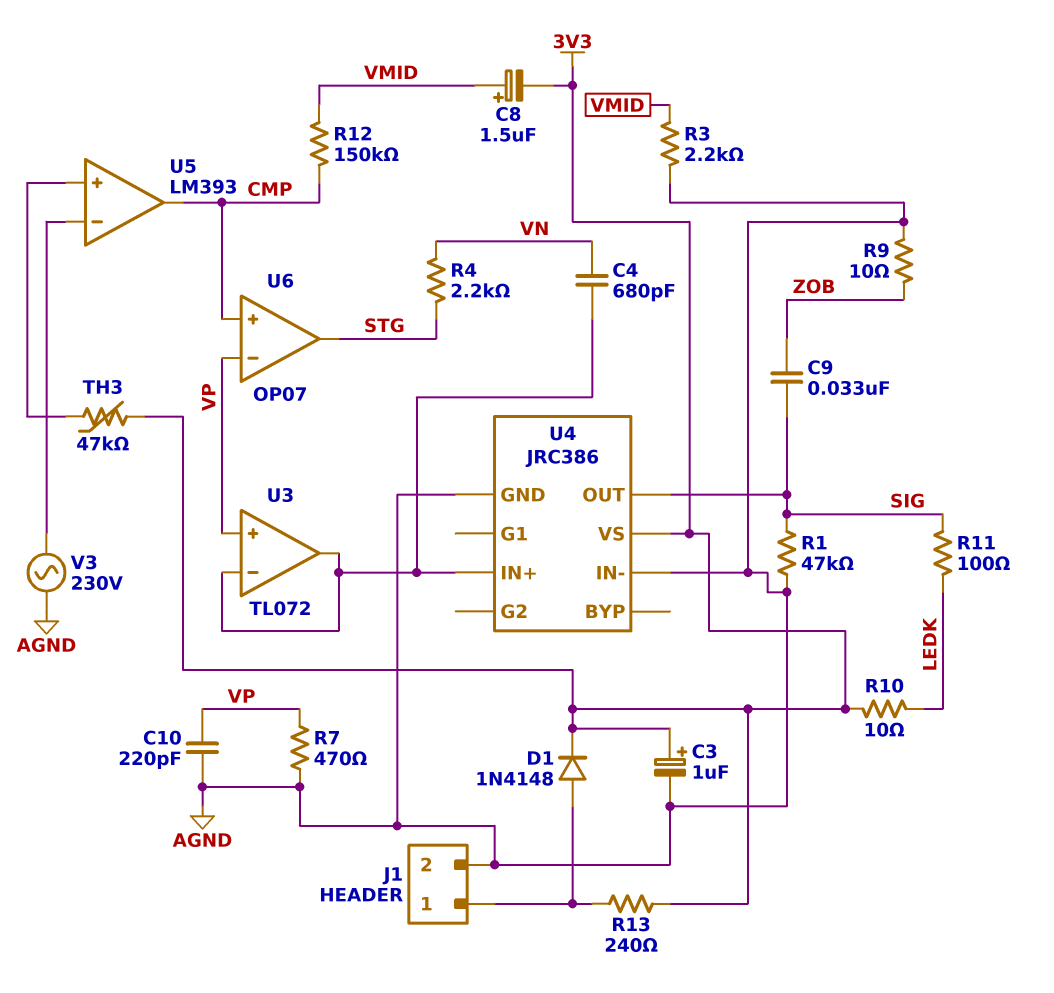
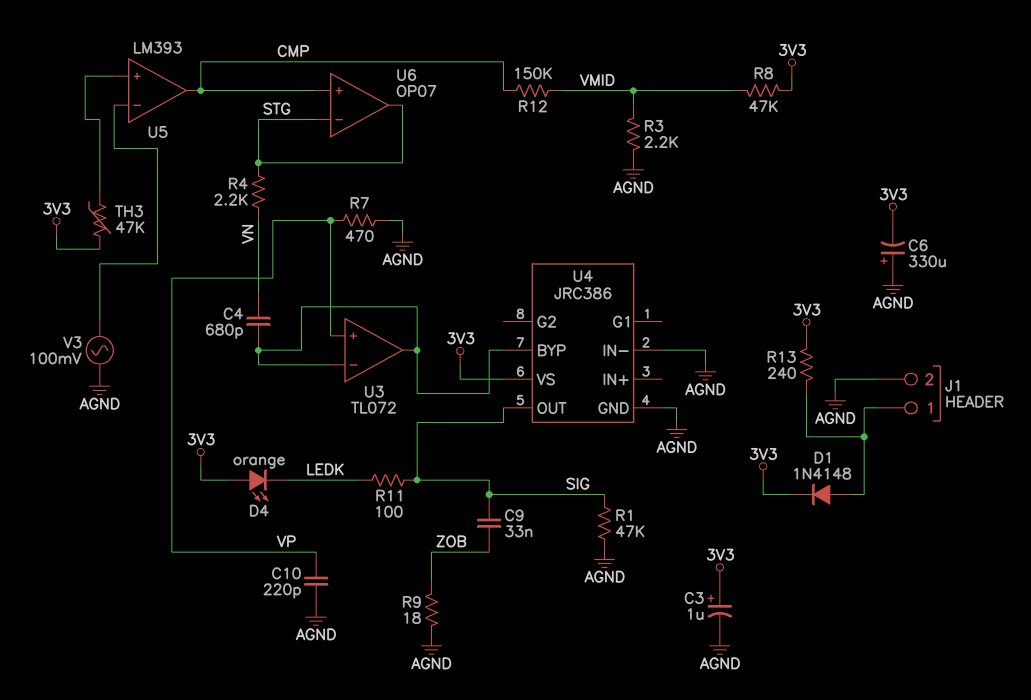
C6: none -> 330uF (plus AGND, minus 3V3)
C8: 1.5uF (plus VMID, minus 3V3) -> none
D4: none -> LED orange (A 3V3, K LEDK)
R8: none -> 47k (3V3, VMID)
R9: 10 (AGND, ZOB) -> 18 (AGND, ZOB)
R10: 10 (3V3, LEDK) -> none
U4 pin BYP: none -> U3/in-
U4 pin IN+: U3/in- -> none
U6 pin in-: VP -> STG
V3: AC 230V (AGND, U5/in-) -> AC 100mV (AGND, U5/in-)

